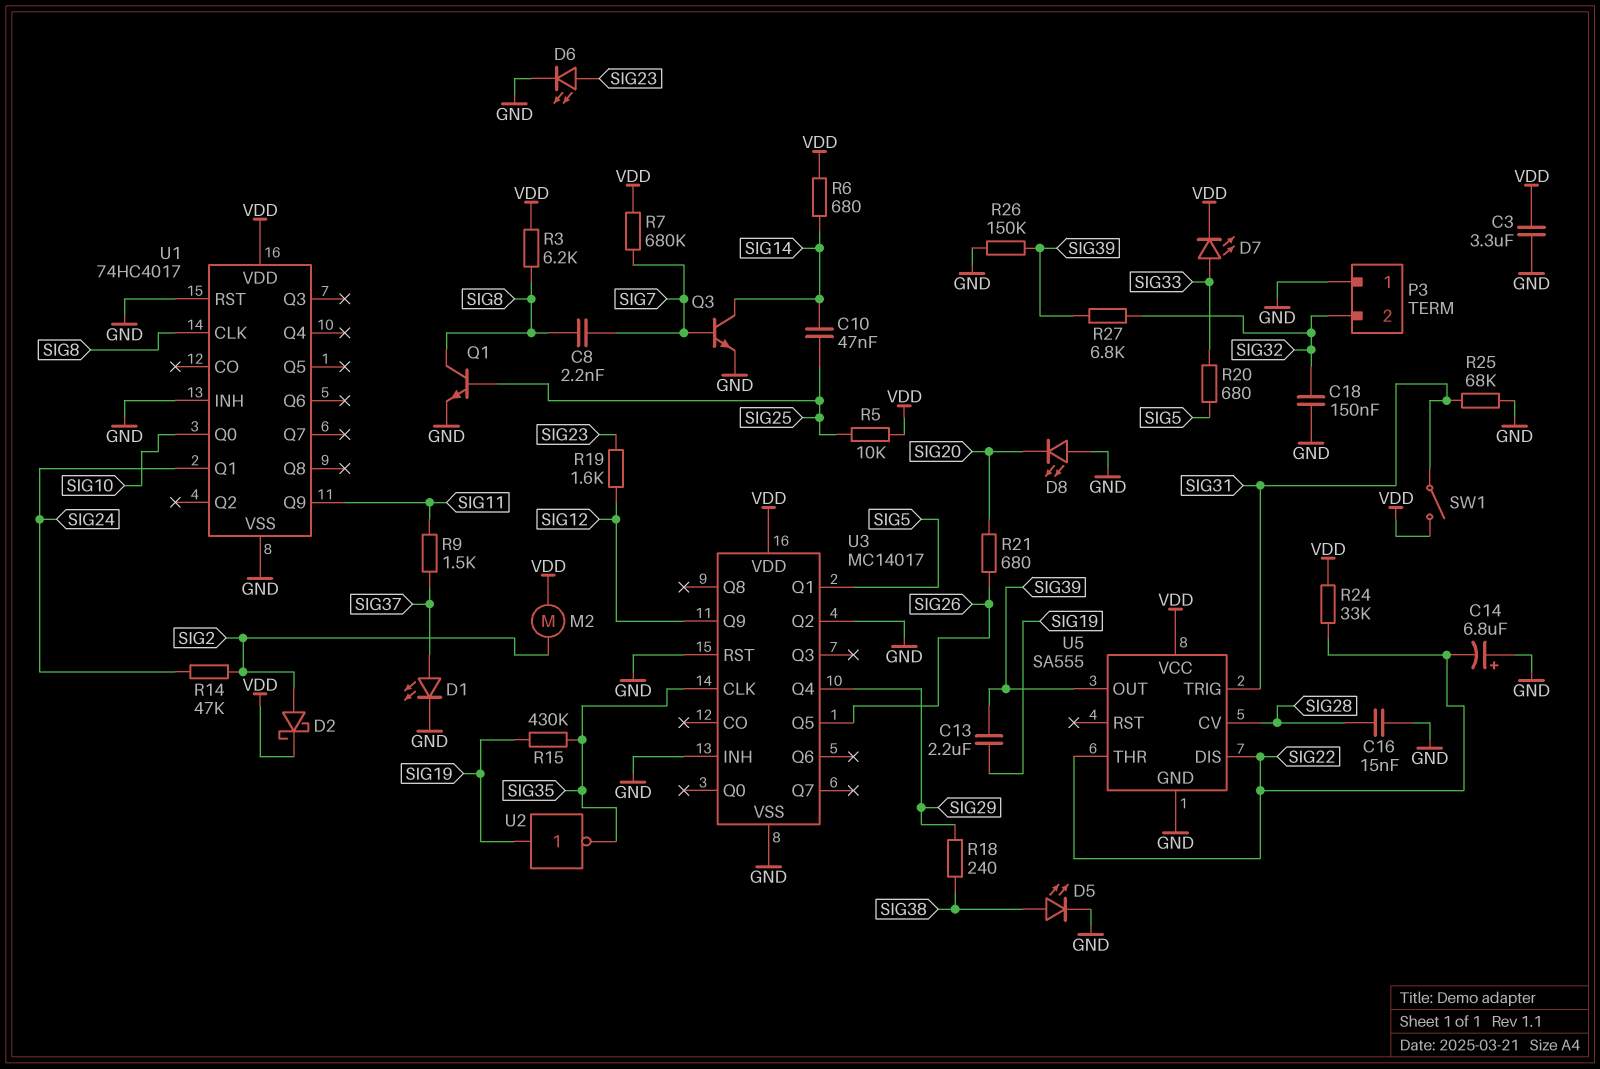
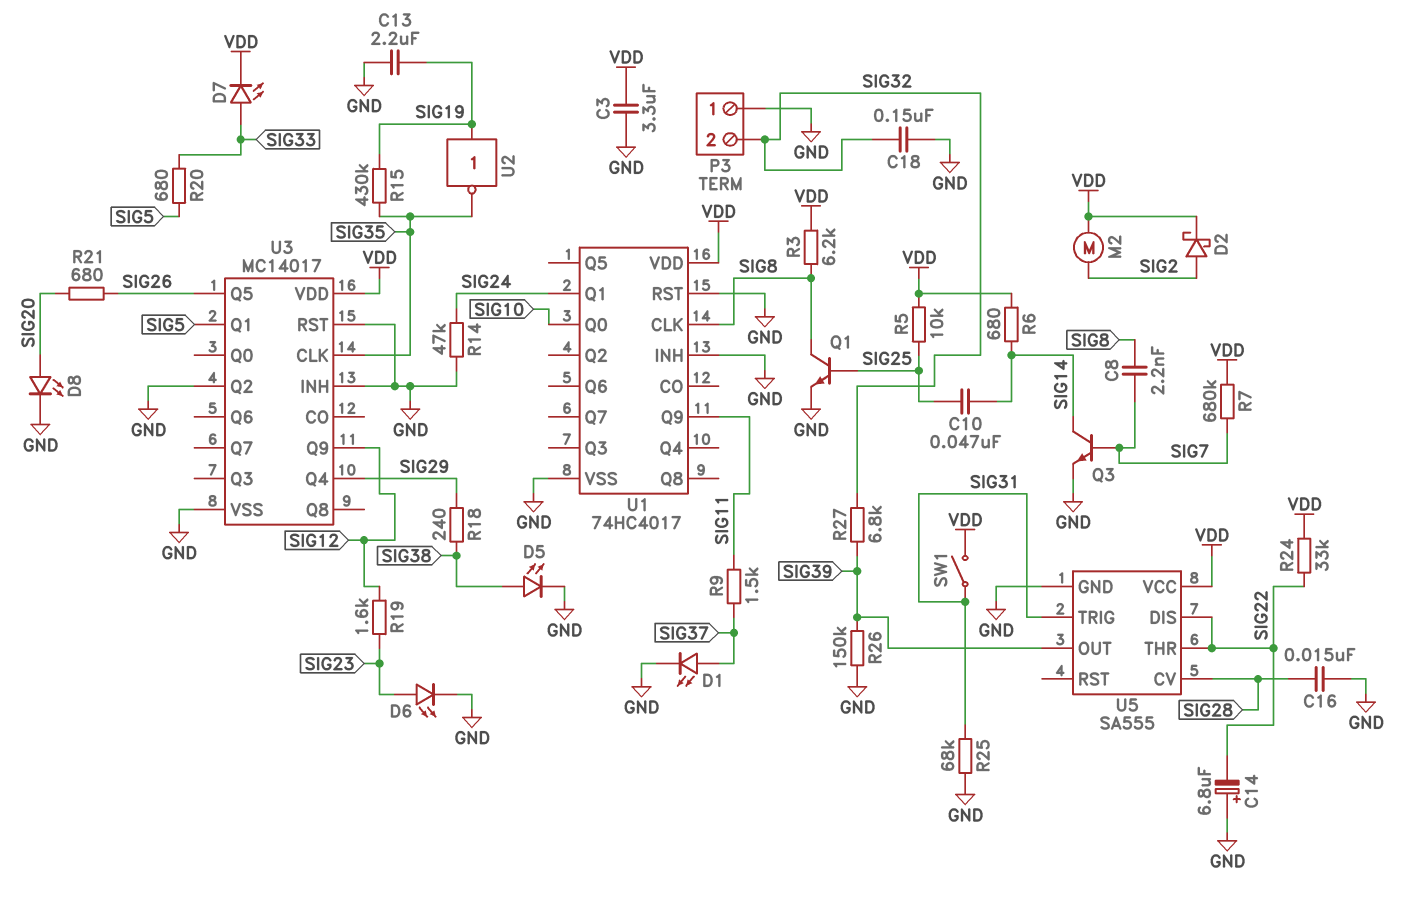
C13: 2.2uF (SIG19, SIG39) -> 2.2uF (GND, SIG19)
D8: LED (A GND, K SIG20) -> LED (A SIG20, K GND)
R14: 47k (SIG2, SIG24) -> 47k (GND, SIG24)

